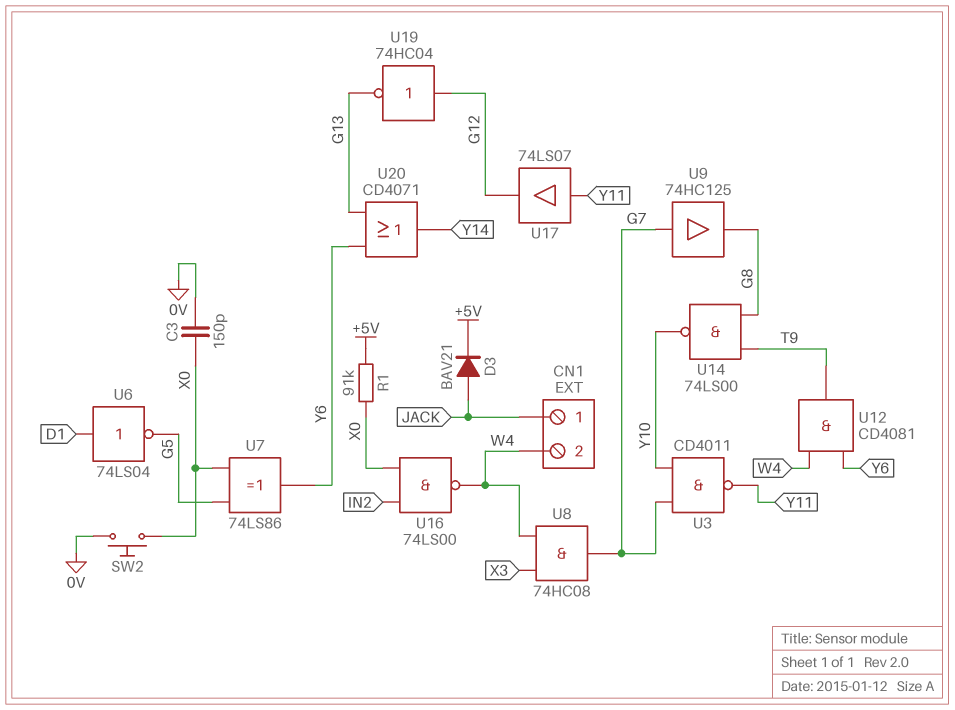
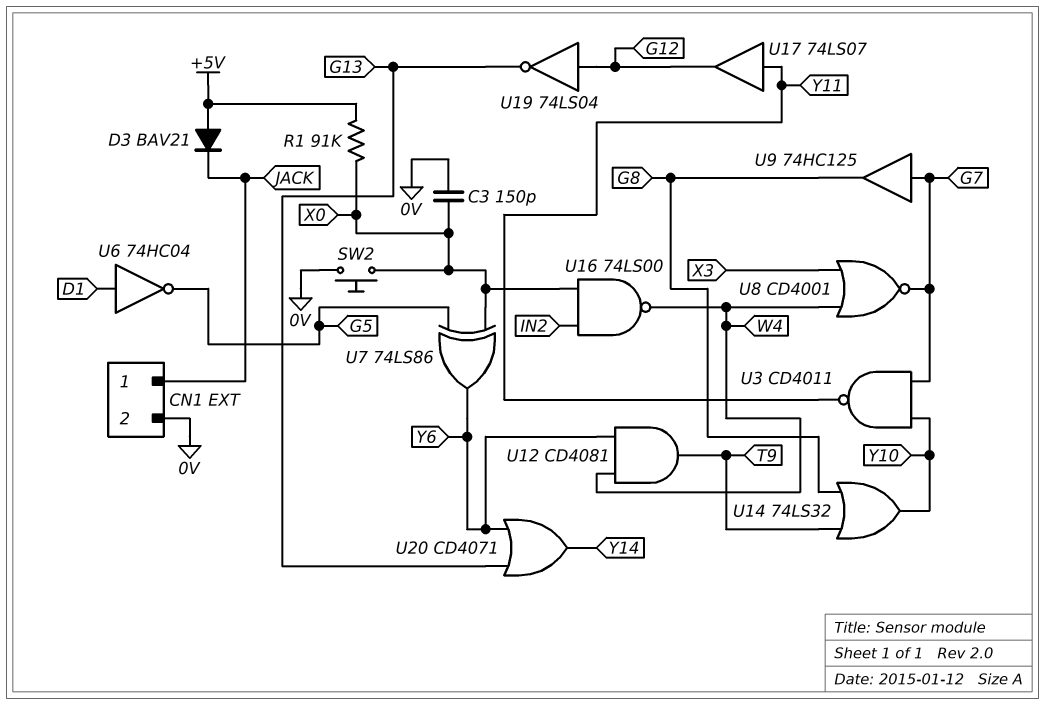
CN1 pin 2: W4 -> 0V
D3: diode BAV21 (A JACK, K +5V) -> diode BAV21 (A +5V, K JACK)
U6: NOT 74LS04 (in D1, out G5) -> NOT 74HC04 (in D1, out G5)
U8: AND 74HC08 (in W4, in X3, out G7) -> NOR CD4001 (in W4, in X3, out G7)
U14: NAND 74LS00 (in G8, in T9, out Y10) -> OR 74LS32 (in G8, in T9, out Y10)
U19: NOT 74HC04 (in G12, out G13) -> NOT 74LS04 (in G12, out G13)

